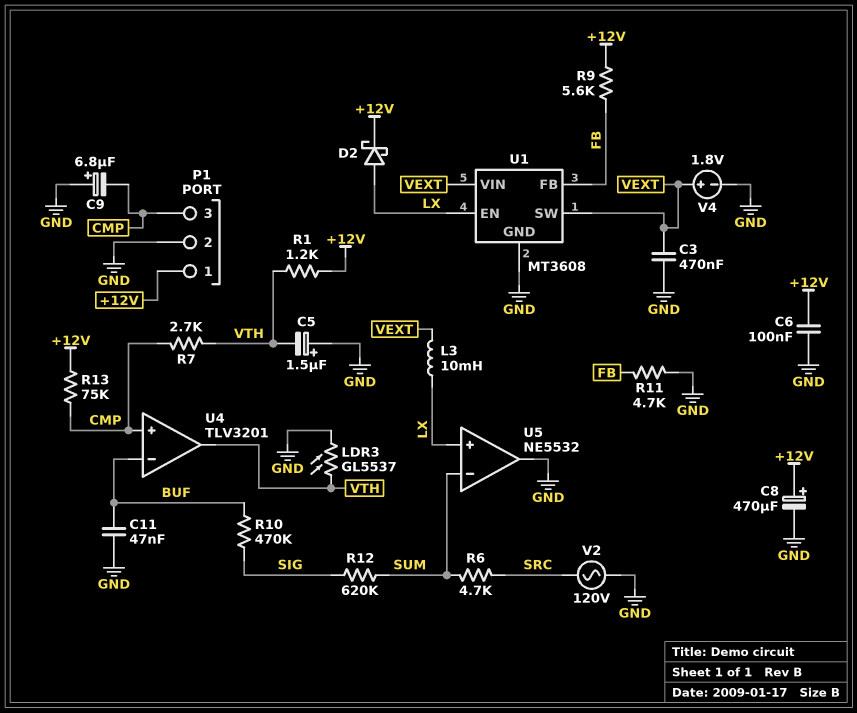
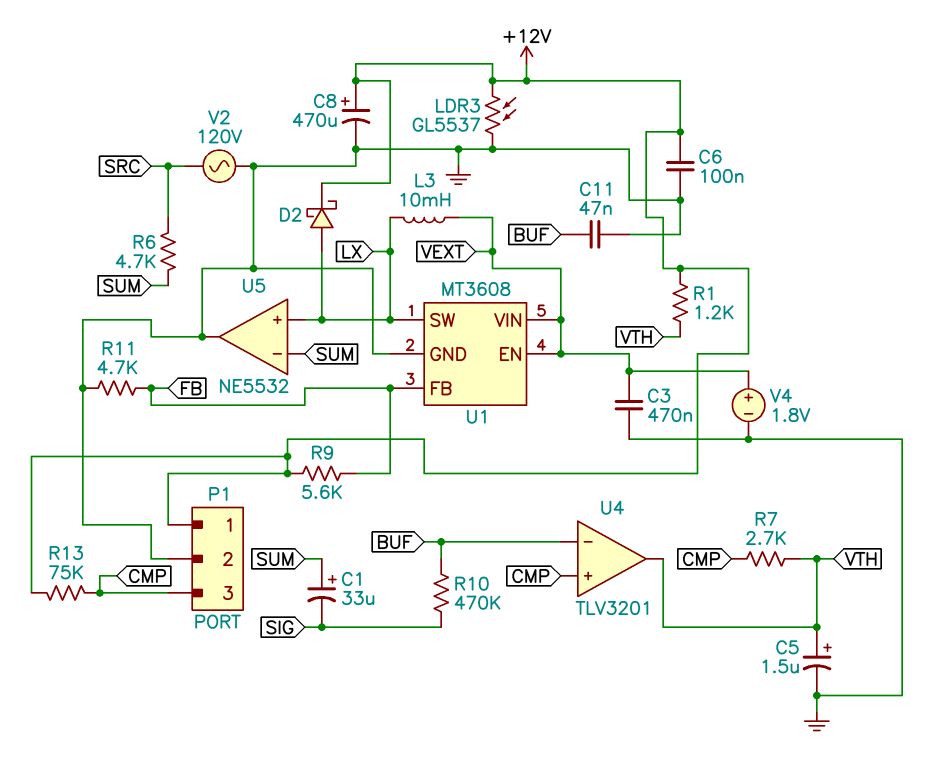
C1: none -> 33uF (plus SUM, minus SIG)
C5: 1.5uF (plus GND, minus VTH) -> 1.5uF (plus VTH, minus GND)
C9: 6.8uF (plus GND, minus CMP) -> none
LDR3: GL5537 (GND, VTH) -> GL5537 (+12V, GND)
R12: 620k (SIG, SUM) -> none
U1 pin EN: LX -> VEXT
U1 pin SW: VEXT -> LX

